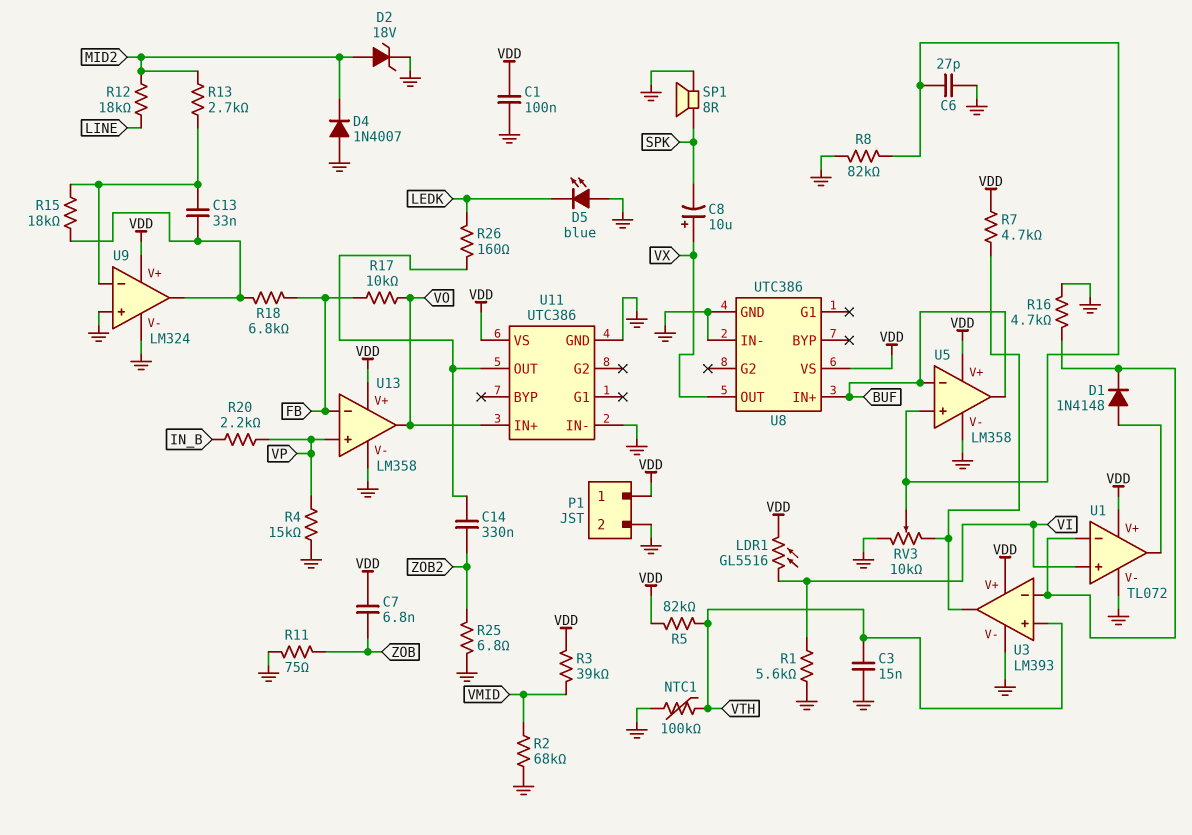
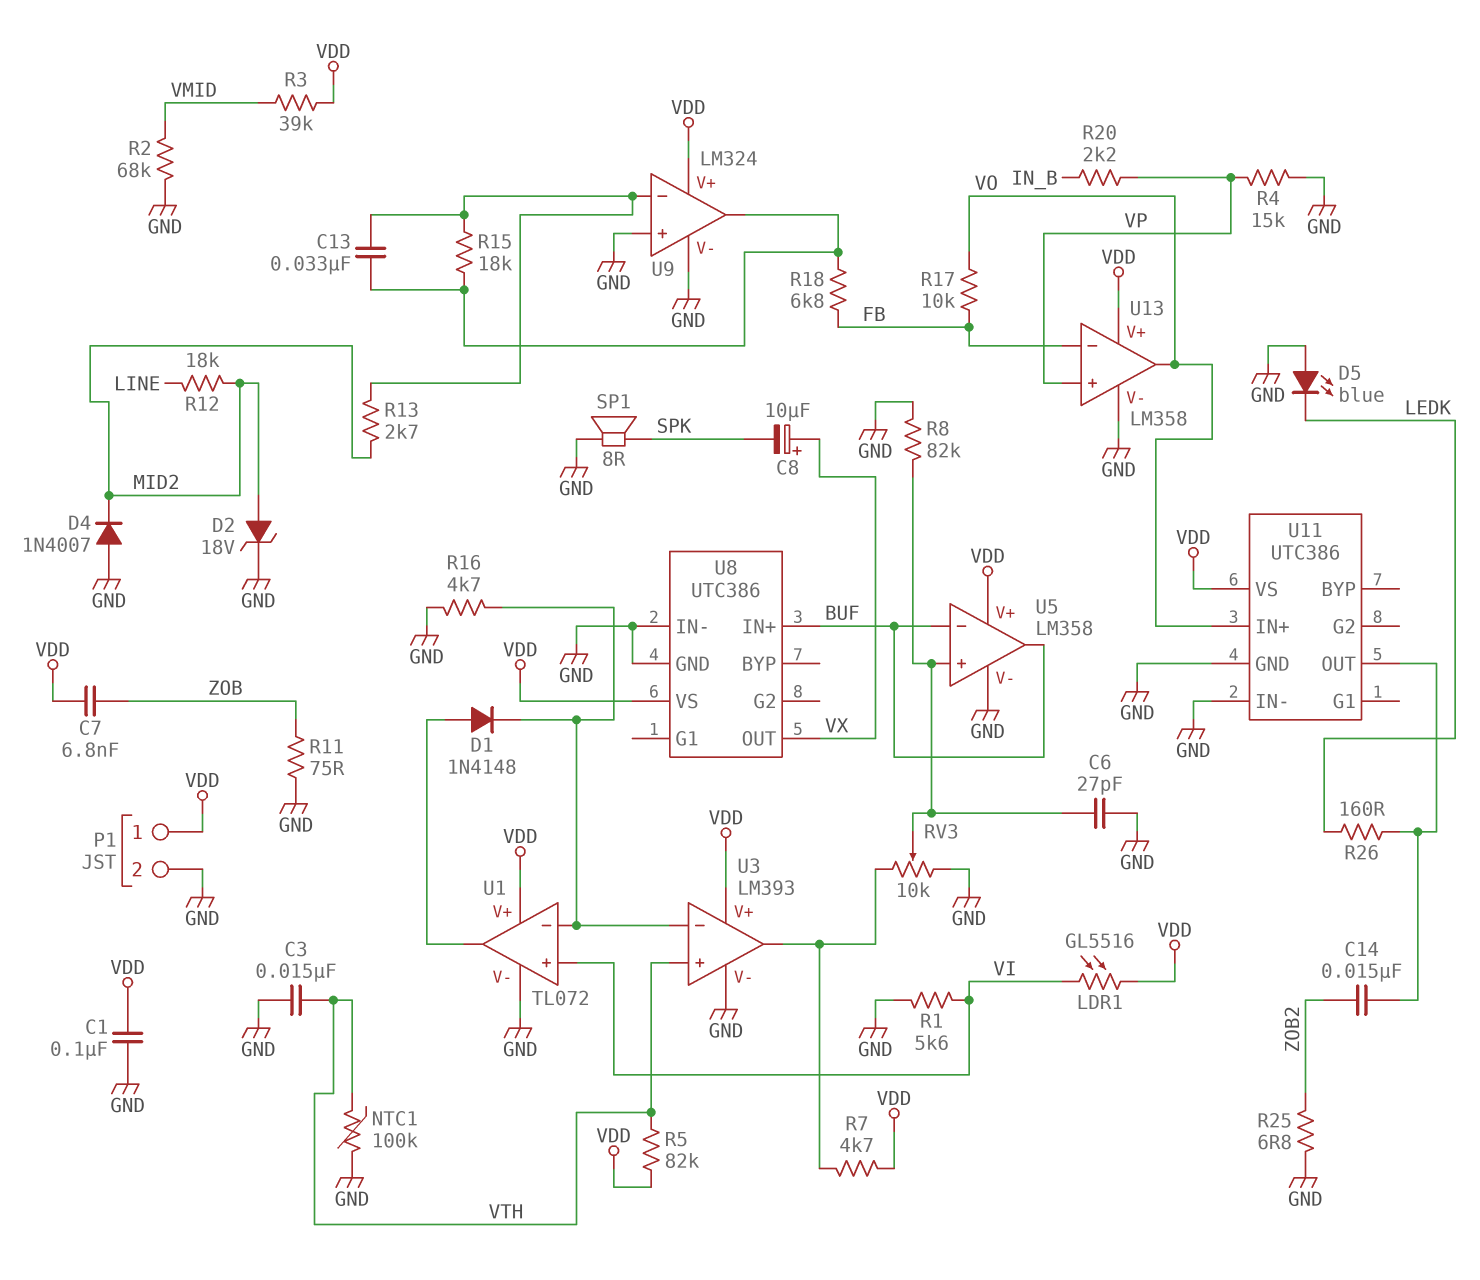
C14: 330nF (U11/OUT, ZOB2) -> 15nF (U11/OUT, ZOB2)

